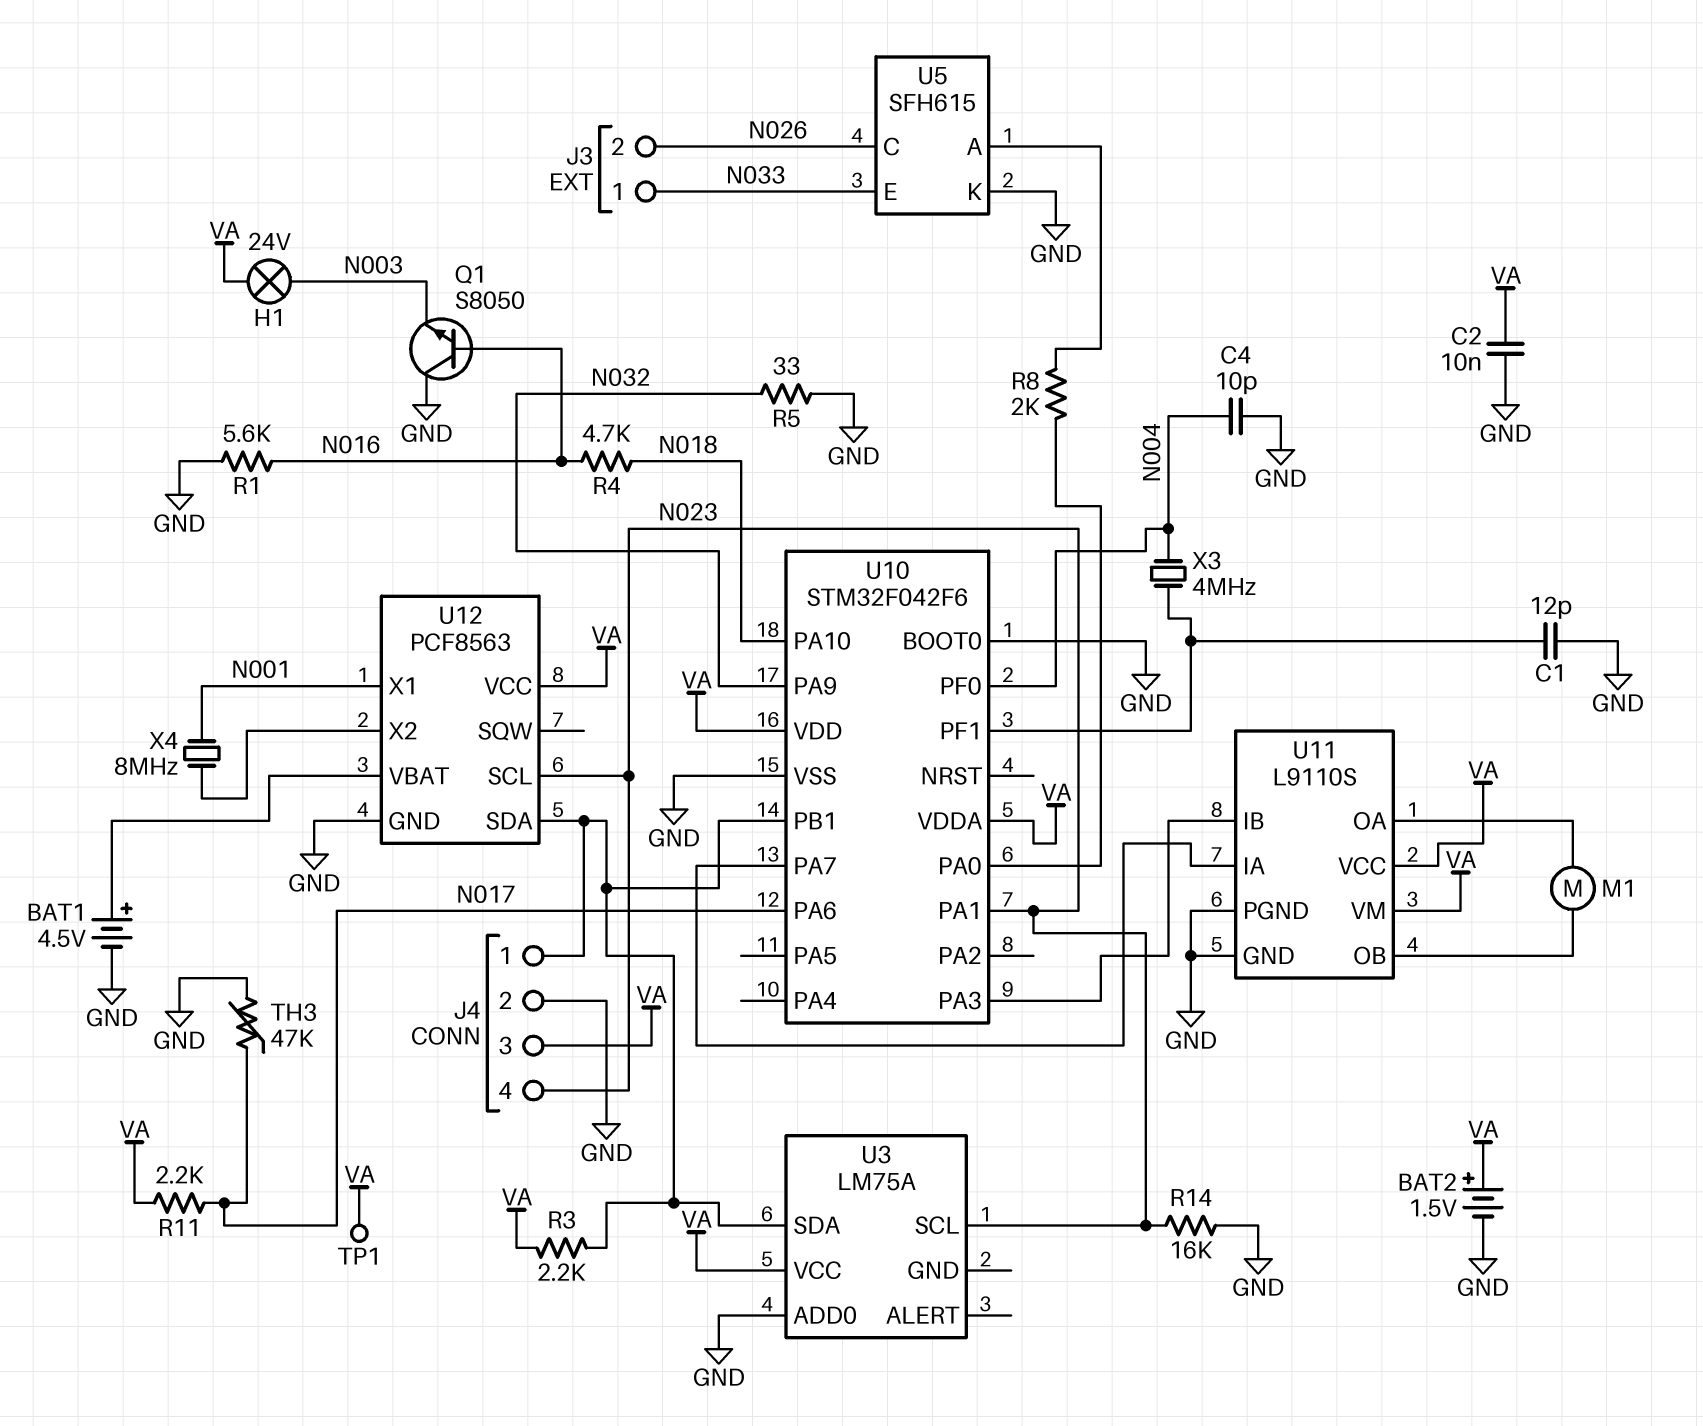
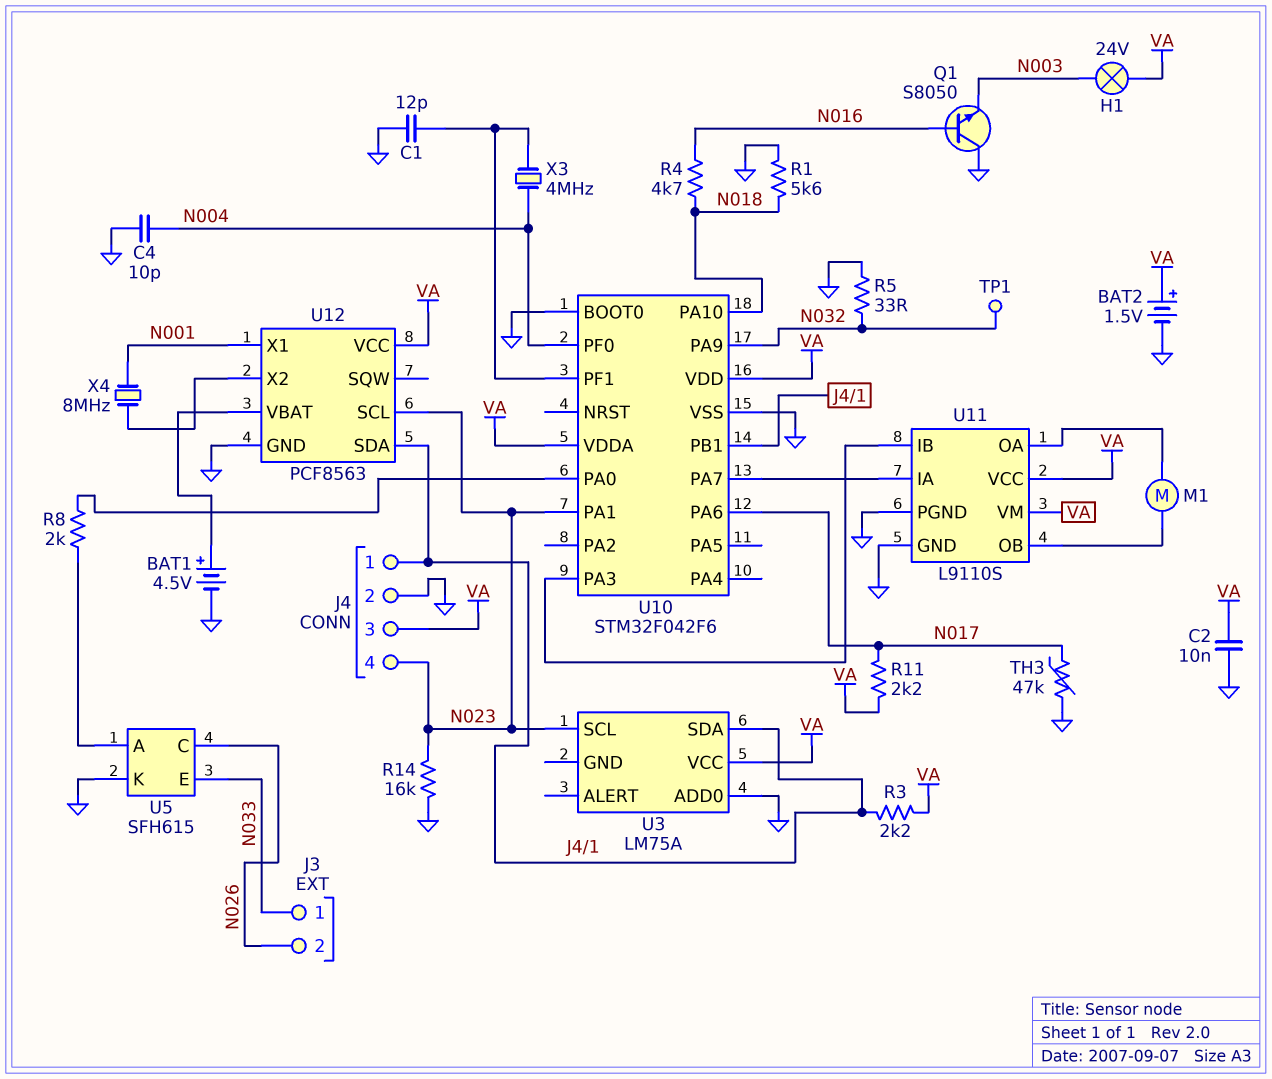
R1: 5.6k (GND, N016) -> 5.6k (GND, N018)
TP1: test point (VA) -> test point (N032)

